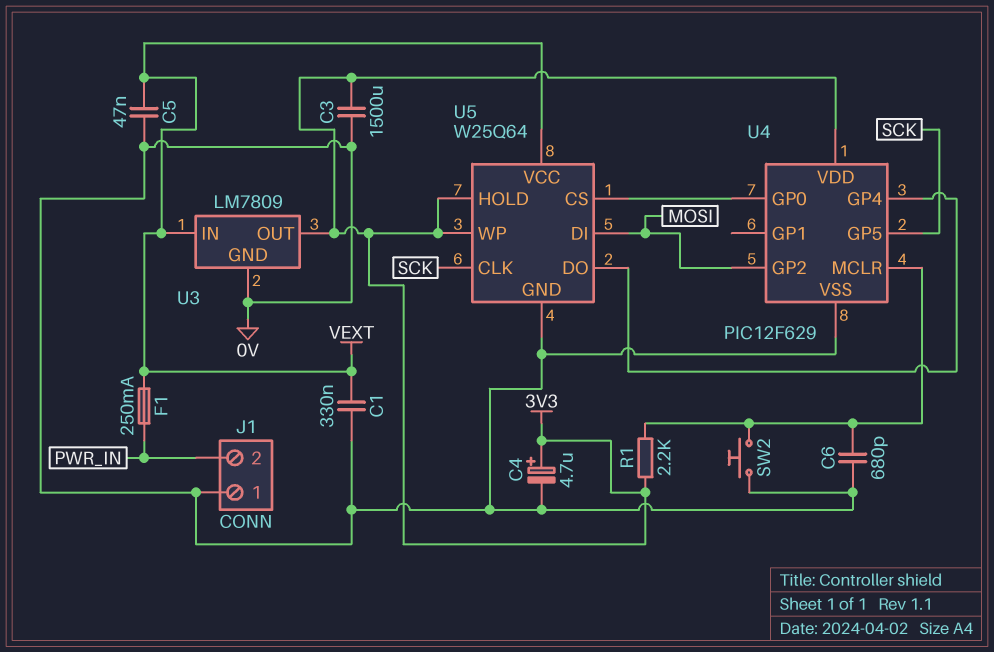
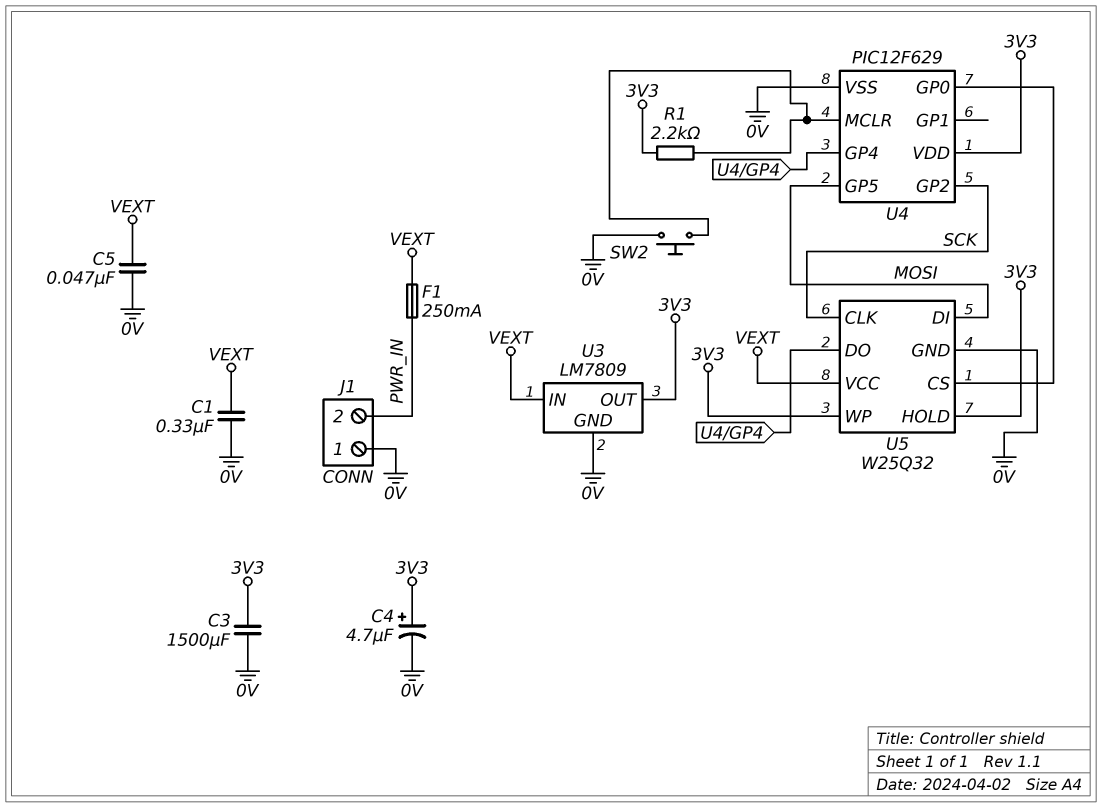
C6: 680pF (0V, U4/MCLR) -> none
U4 pin GP2: MOSI -> SCK
U4 pin GP5: SCK -> MOSI
U5: W25Q64 -> W25Q32

